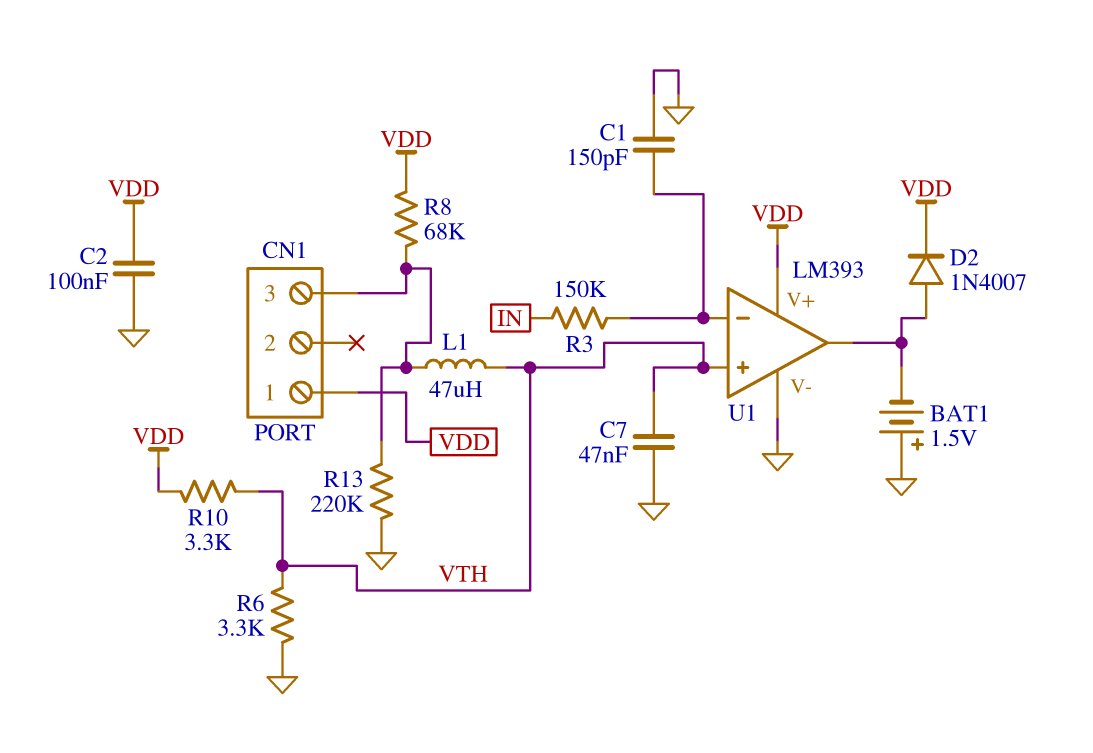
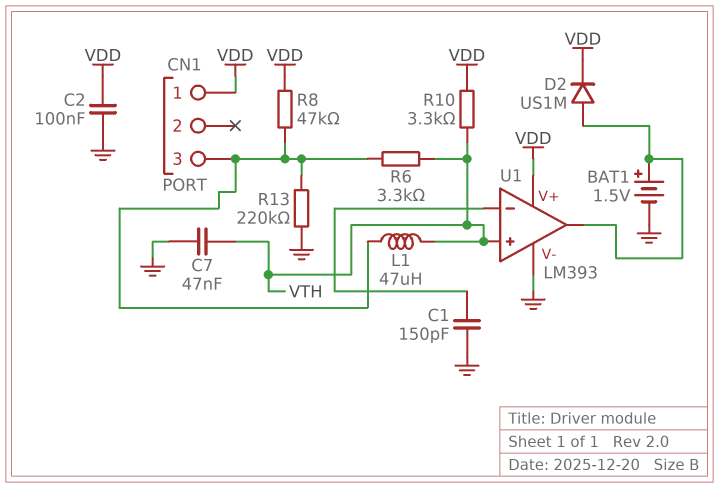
BAT1: 1.5V (plus GND, minus U1/out) -> 1.5V (plus U1/out, minus GND)
D2: diode 1N4007 (A U1/out, K VDD) -> diode US1M (A U1/out, K VDD)
R3: 150k (IN, U1/in-) -> none
R6: 3.3k (GND, VTH) -> 3.3k (CN1/3, VTH)
R8: 68k (CN1/3, VDD) -> 47k (CN1/3, VDD)

